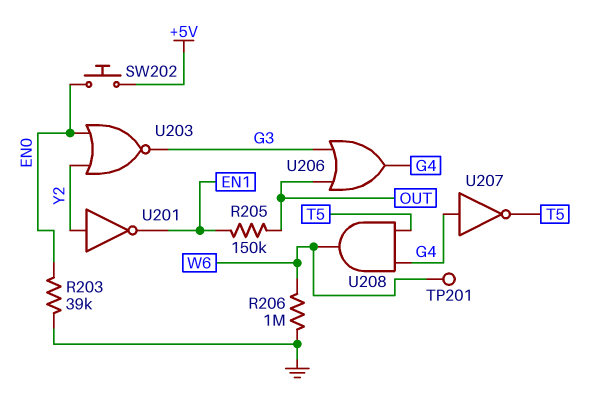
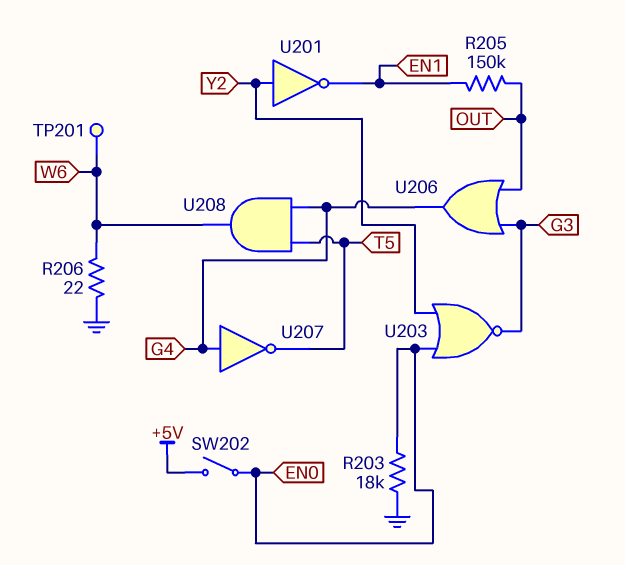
R203: 39k (EN0, GND) -> 18k (EN0, GND)
R206: 1M (GND, W6) -> 22 (GND, W6)
SW202: button (+5V, EN0) -> switch (+5V, EN0)

